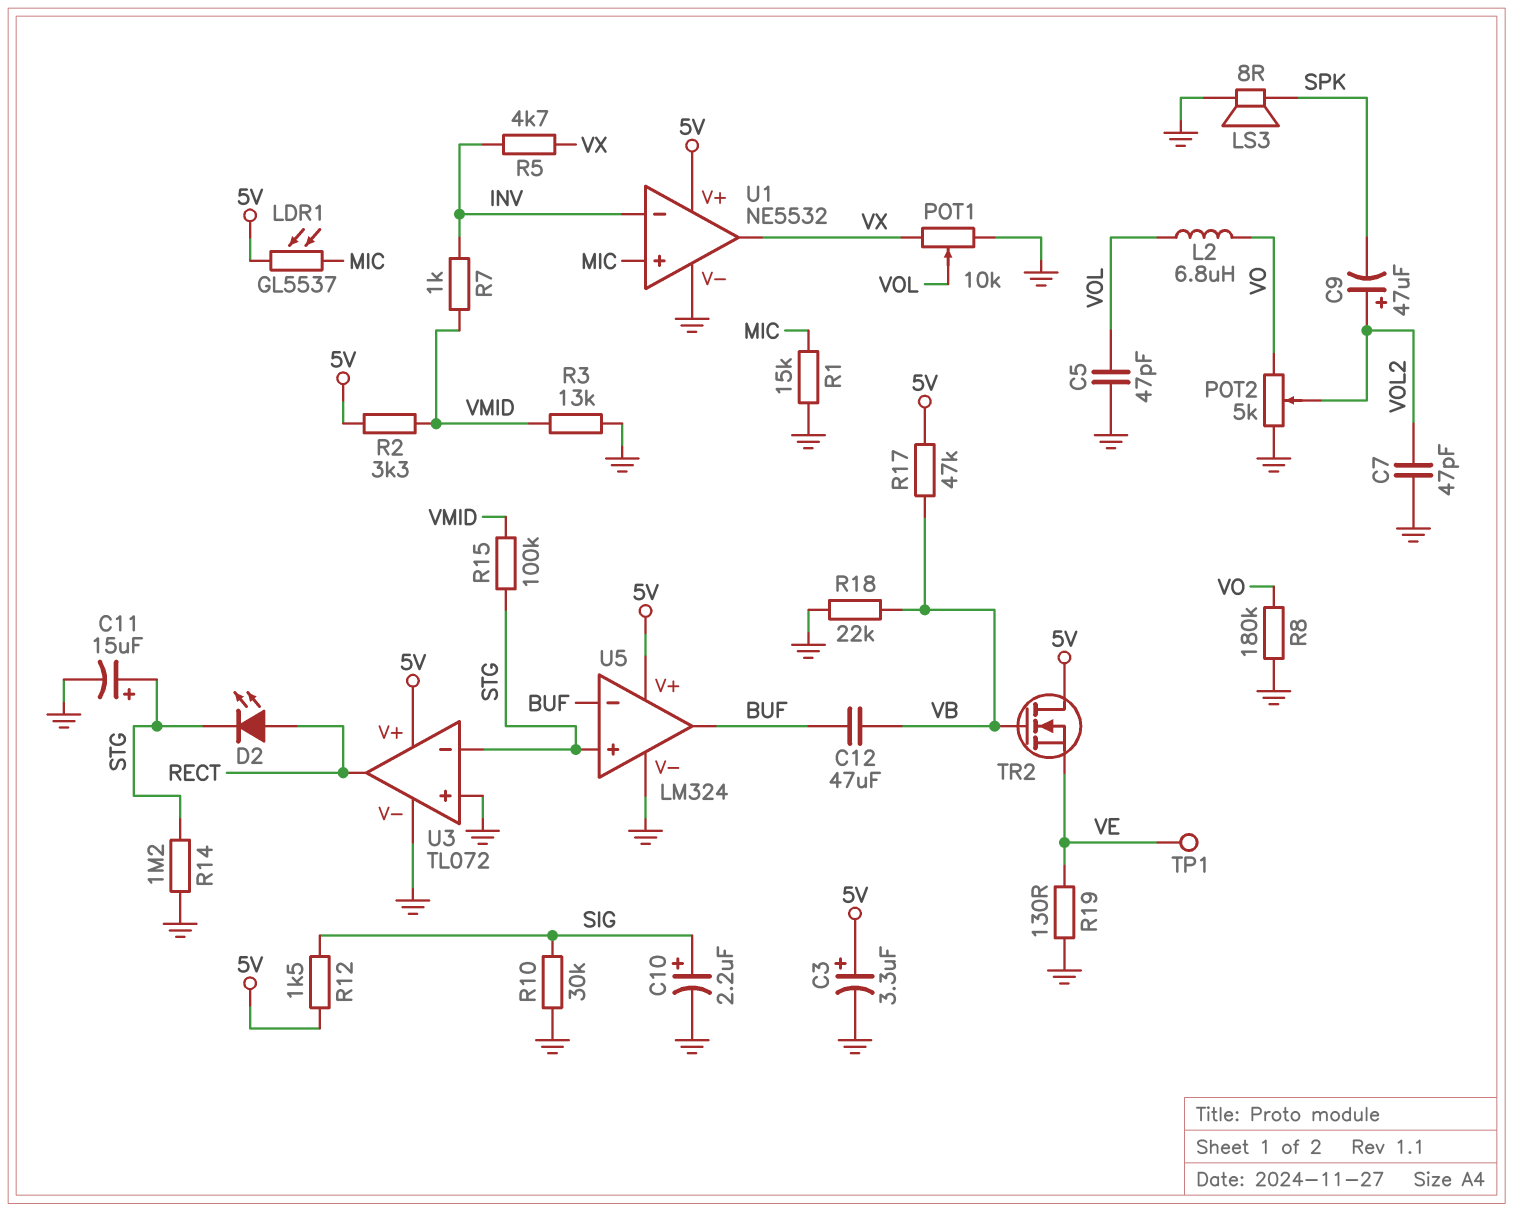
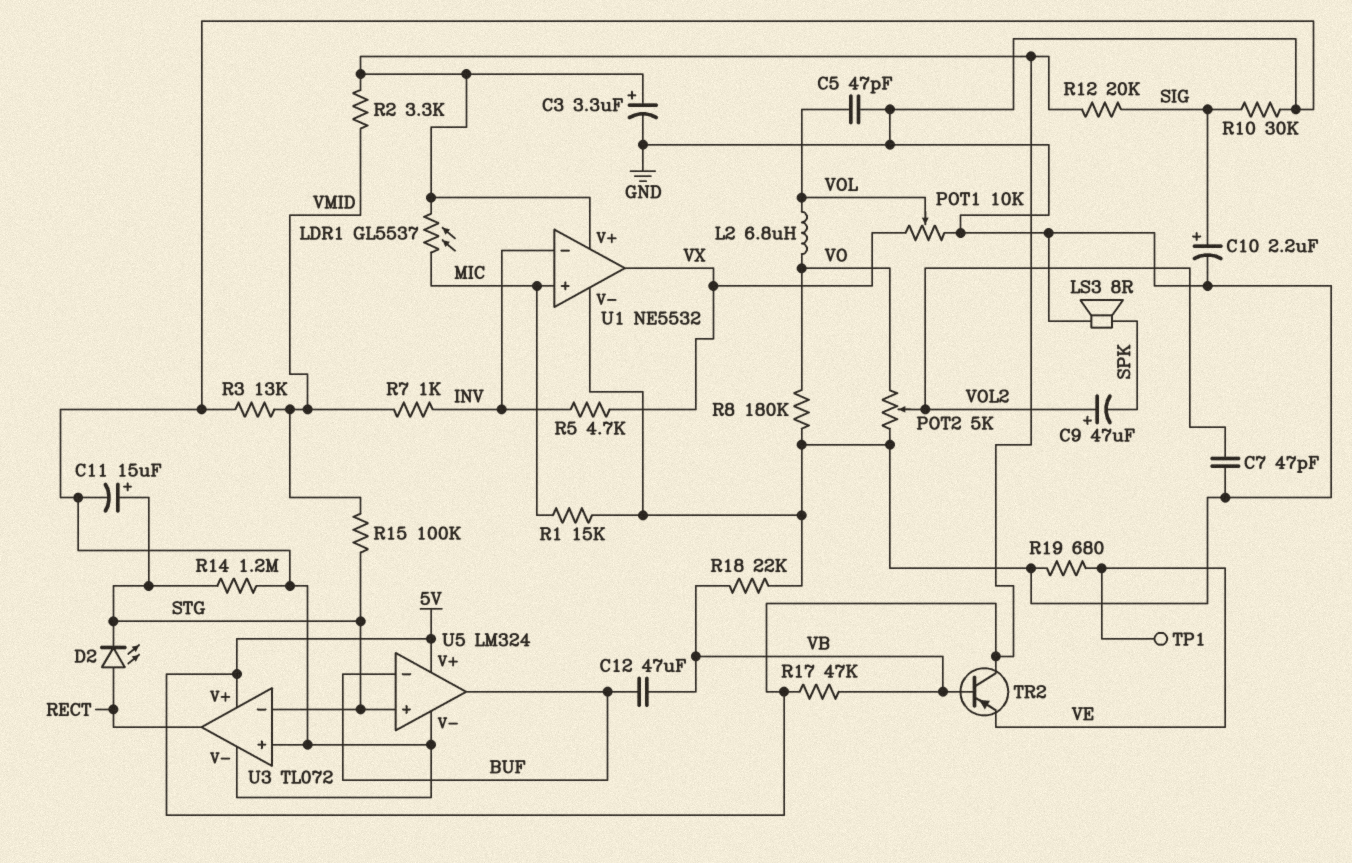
R12: 1.5k (5V, SIG) -> 20k (5V, SIG)
R19: 130 (GND, VE) -> 680 (GND, VE)
TR2: NMOS (G VB, D 5V, S VE) -> PNP (B VB, C 5V, E VE)

